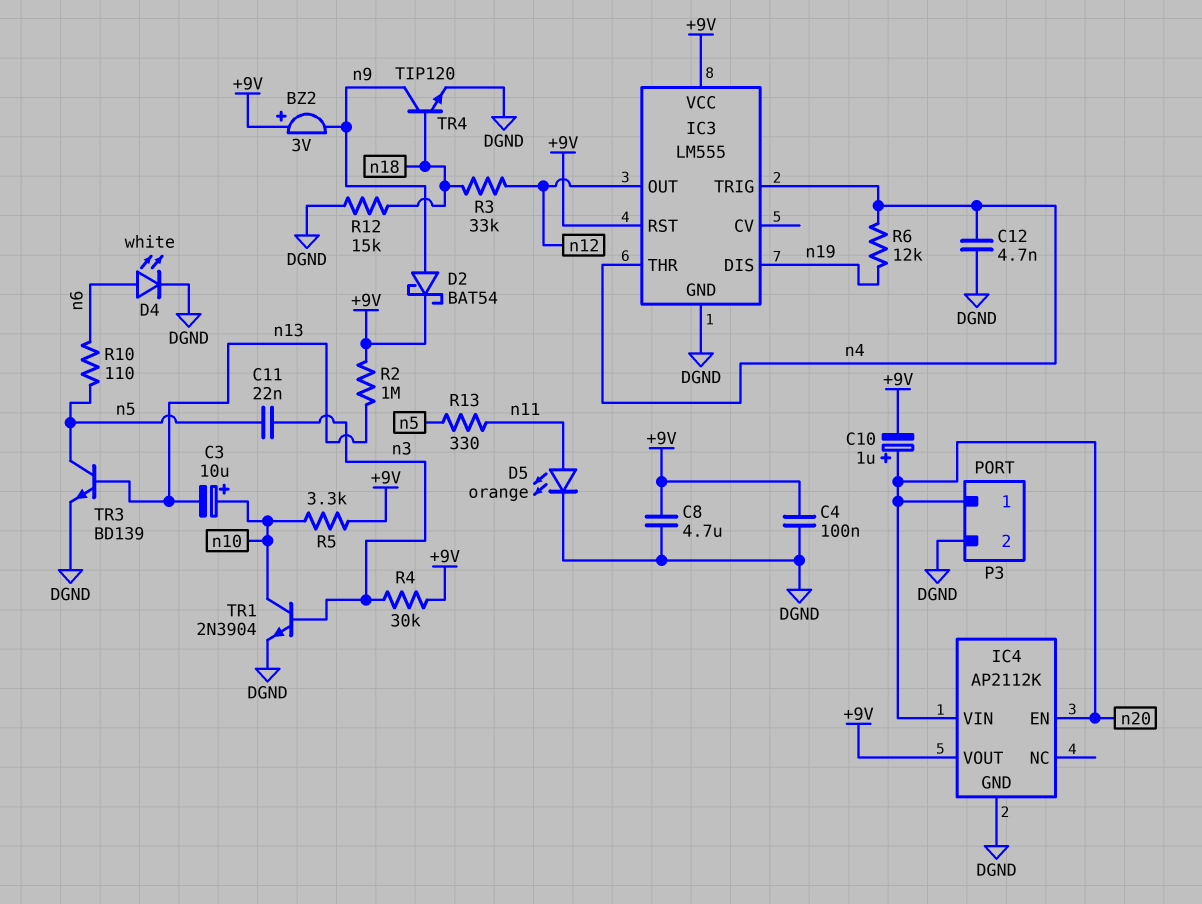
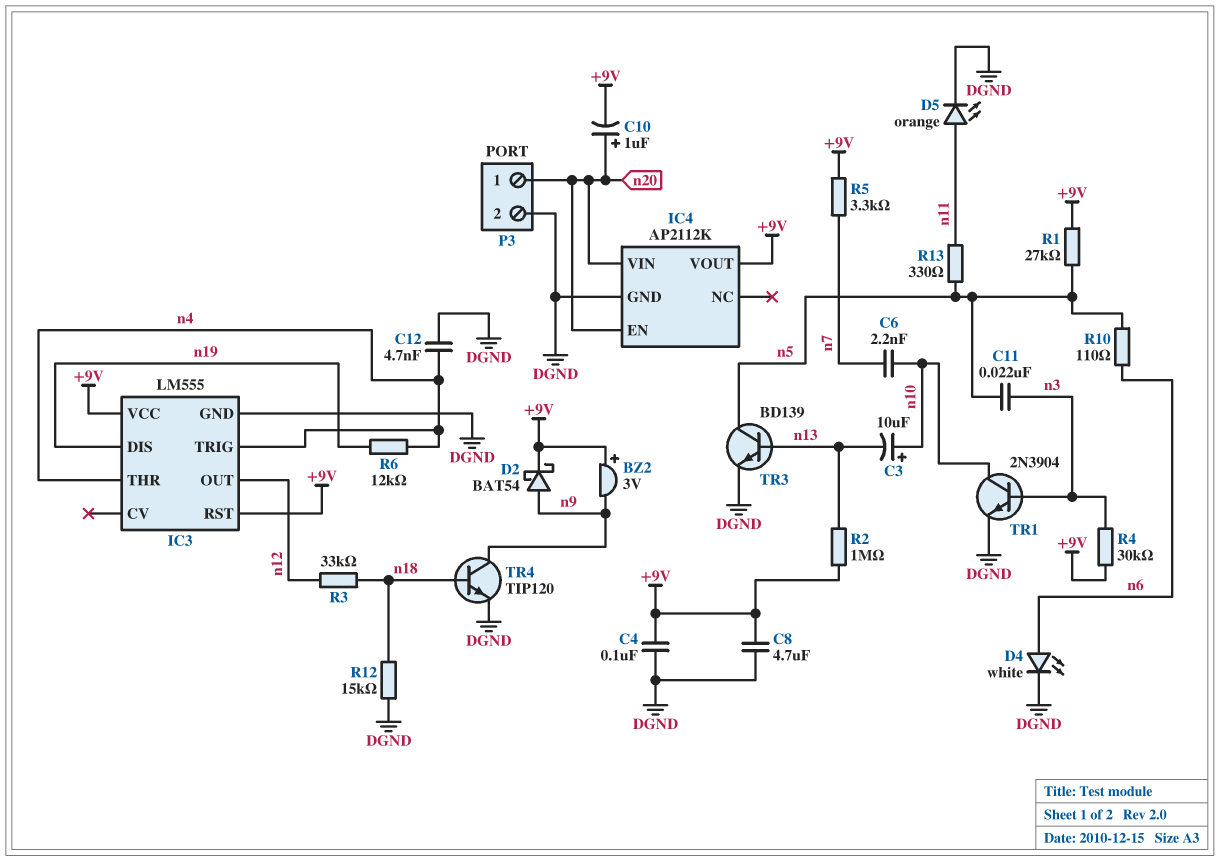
C6: none -> 2.2nF (n7, n10)
R1: none -> 27k (+9V, n5)
R5: 3.3k (+9V, n10) -> 3.3k (+9V, n7)

